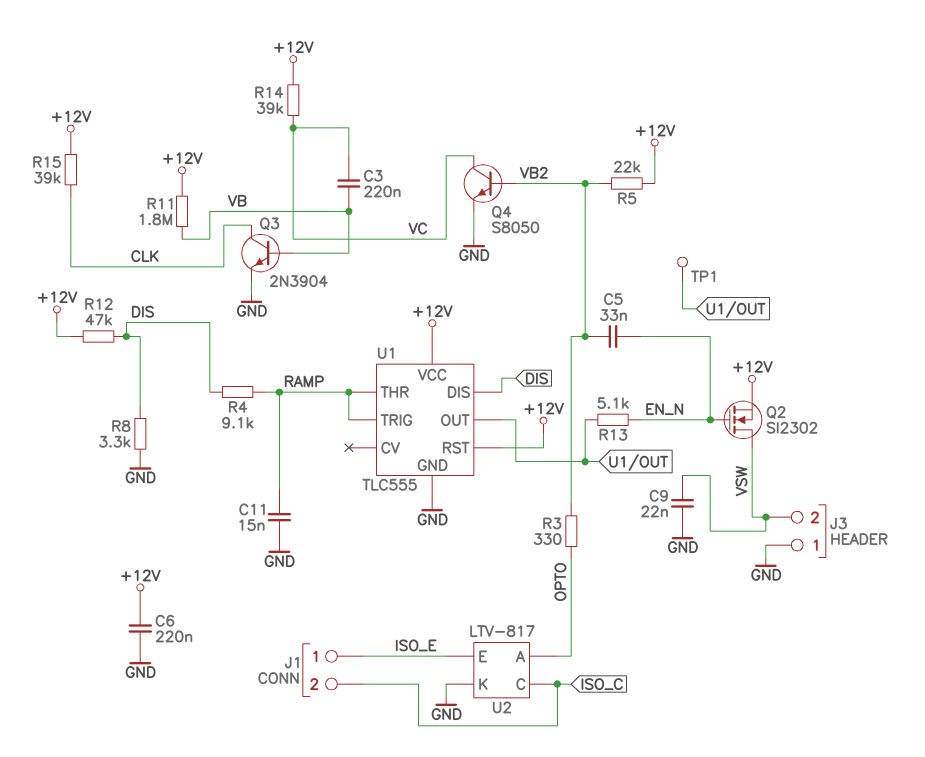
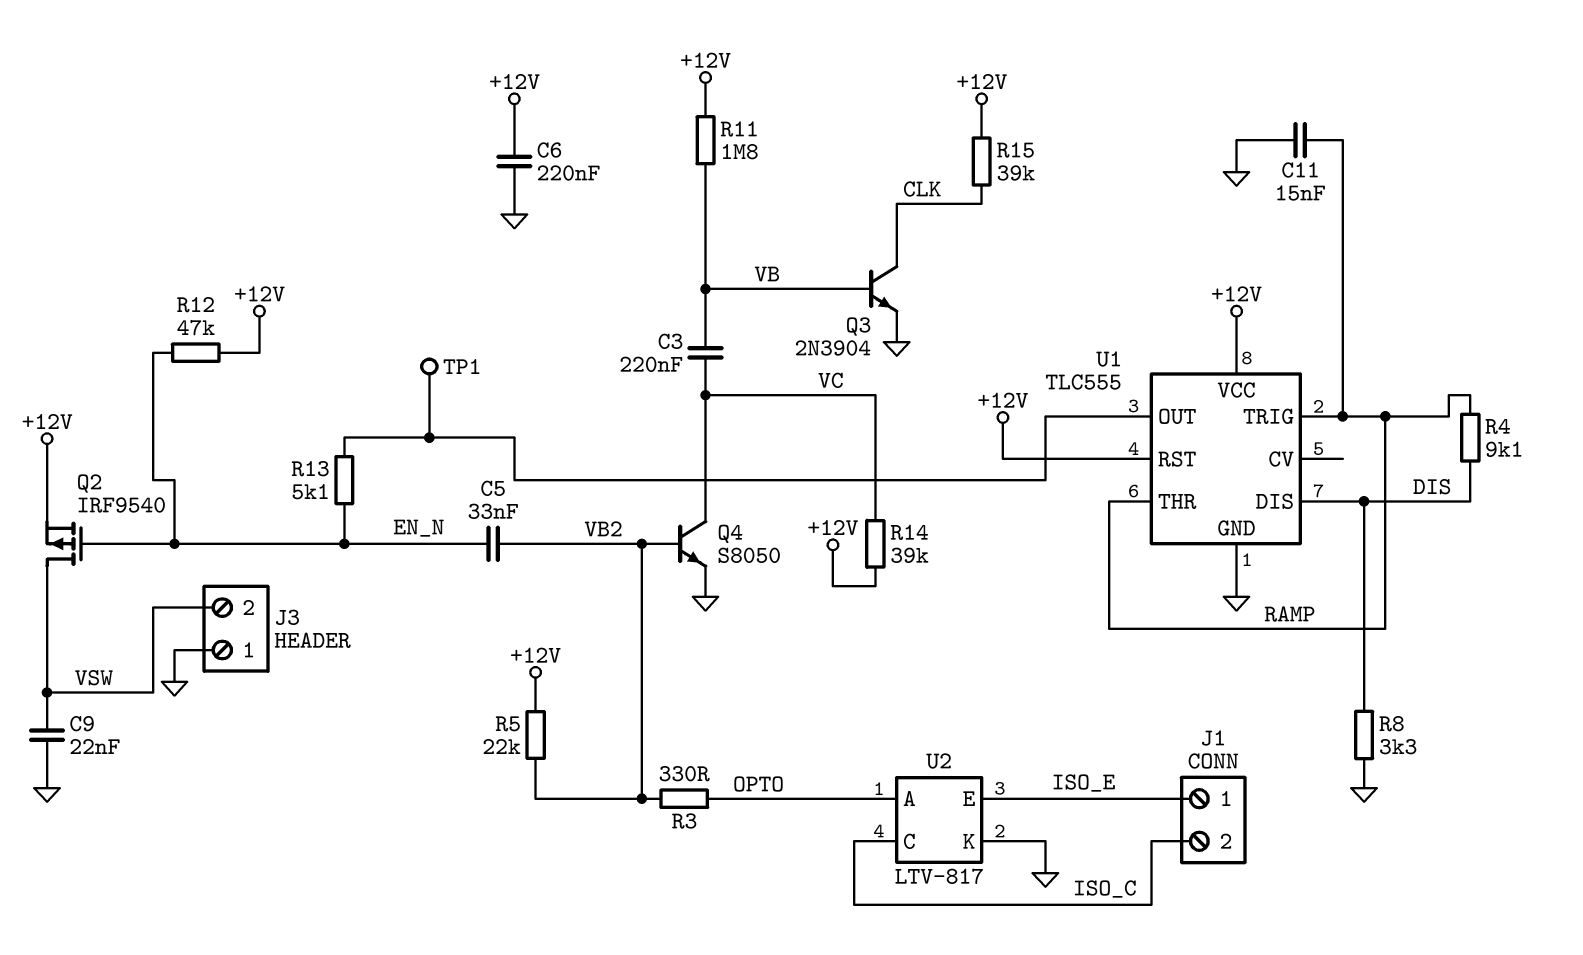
Q2: NMOS SI2302 (G EN_N, D VSW, S +12V) -> PMOS IRF9540 (G EN_N, D VSW, S +12V)
R12: 47k (+12V, DIS) -> 47k (+12V, EN_N)

